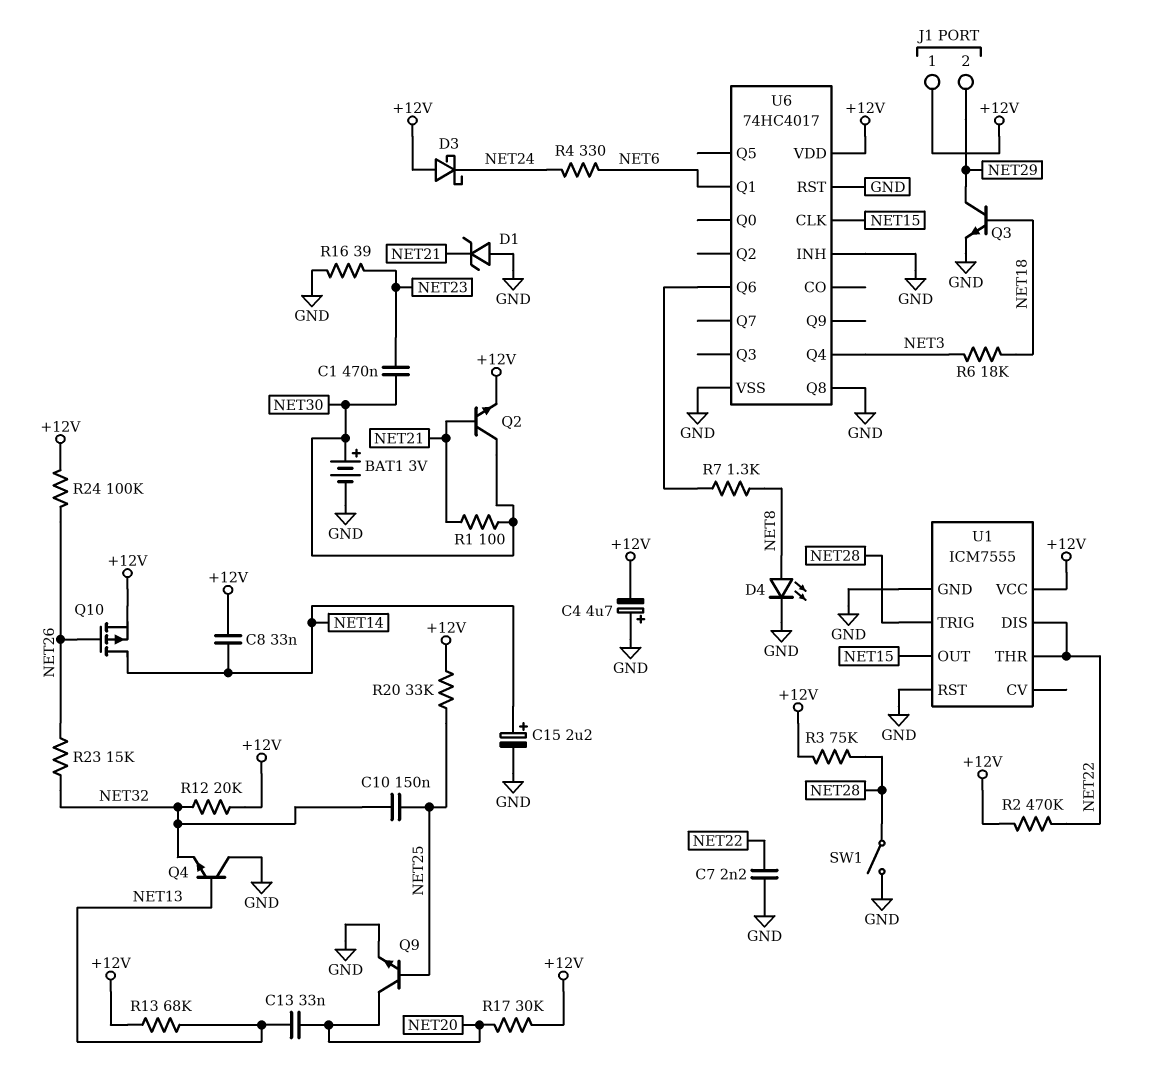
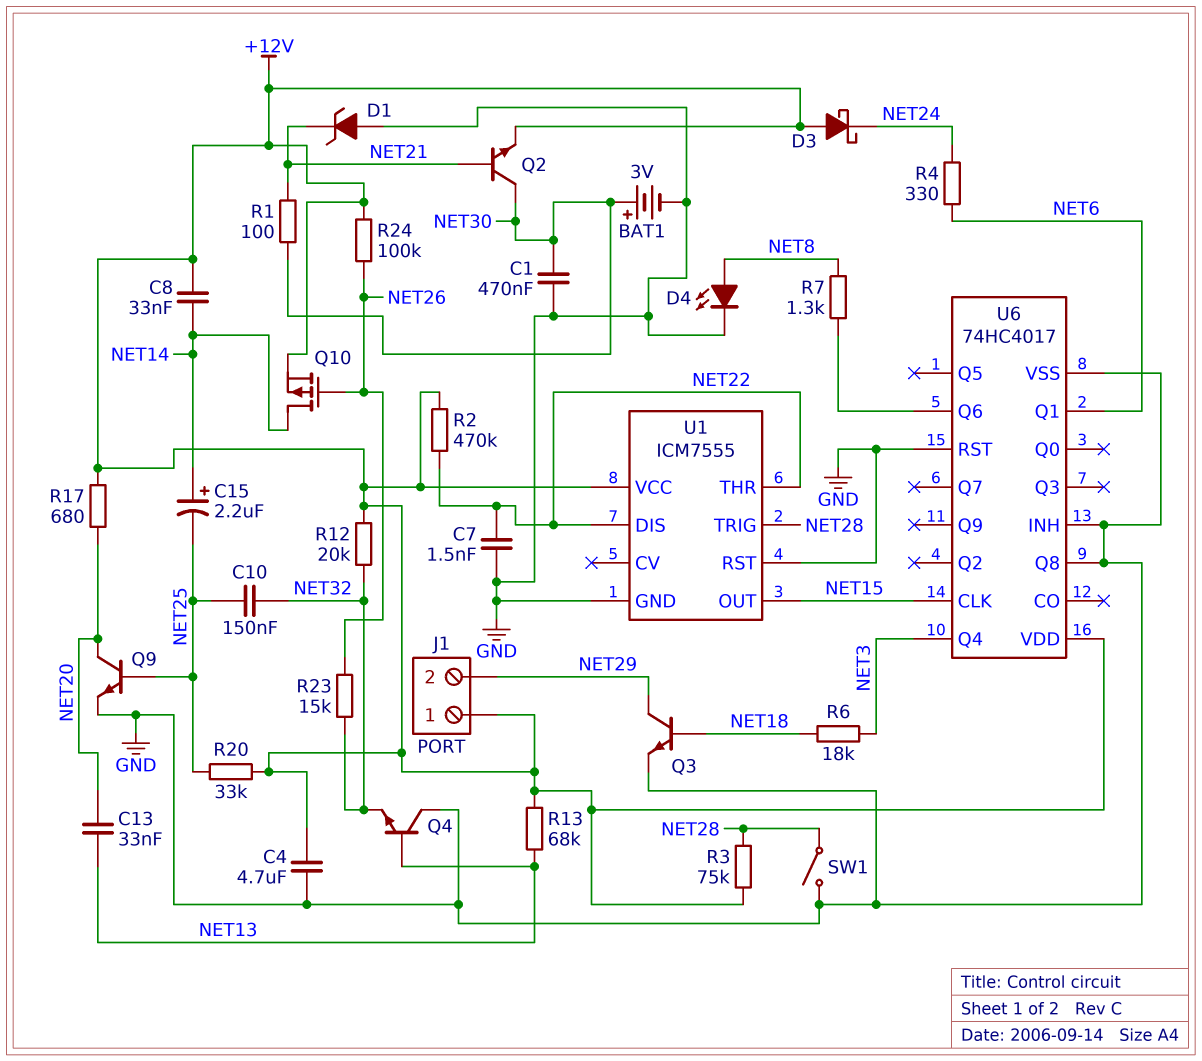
C1: 470nF (NET23, NET30) -> 470nF (GND, NET30)
C4: 4.7uF (plus GND, minus +12V) -> 4.7uF (+12V, GND)
C7: 2.2nF (GND, NET22) -> 1.5nF (GND, NET22)
C15: 2.2uF (plus NET14, minus GND) -> 2.2uF (plus NET14, minus NET25)
R16: 39 (GND, NET23) -> none
R17: 30k (+12V, NET20) -> 680 (+12V, NET20)

